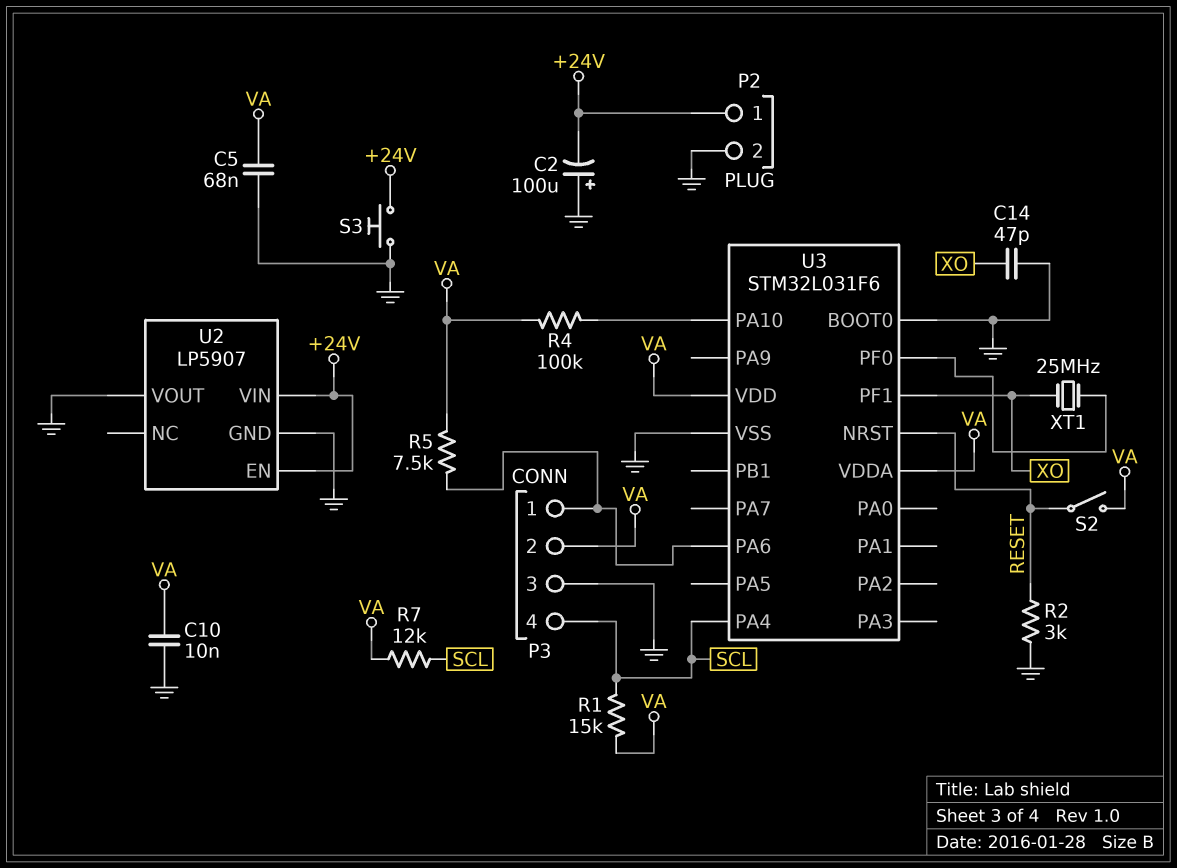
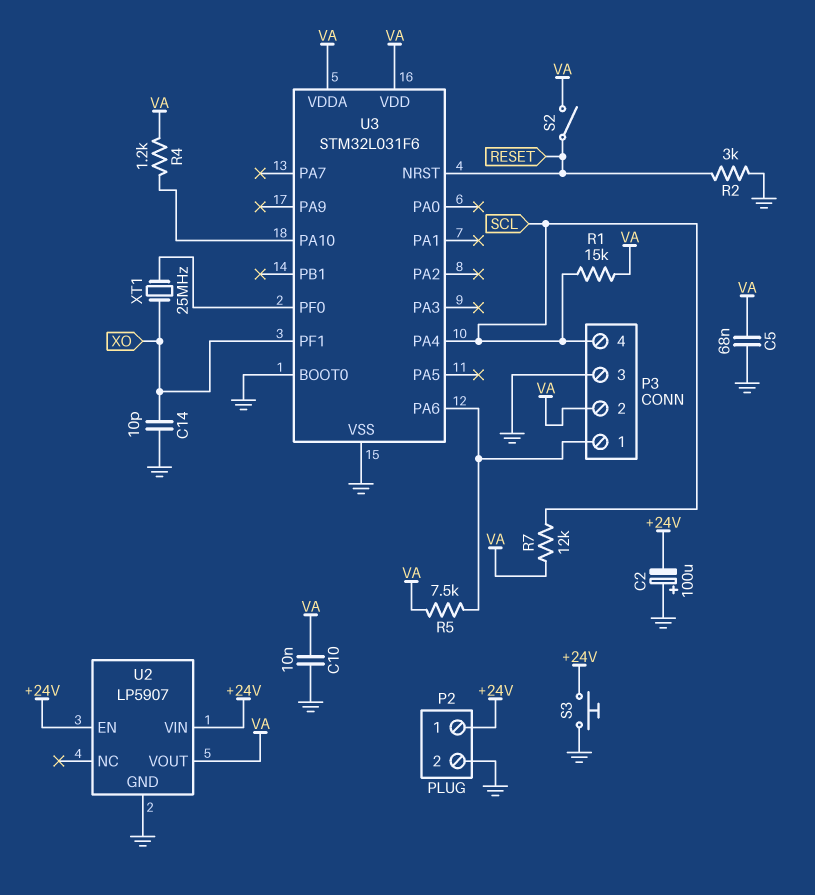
C14: 47pF (GND, XO) -> 10pF (GND, XO)
R4: 100k (U3/PA10, VA) -> 1.2k (U3/PA10, VA)
U2 pin VOUT: GND -> VA

